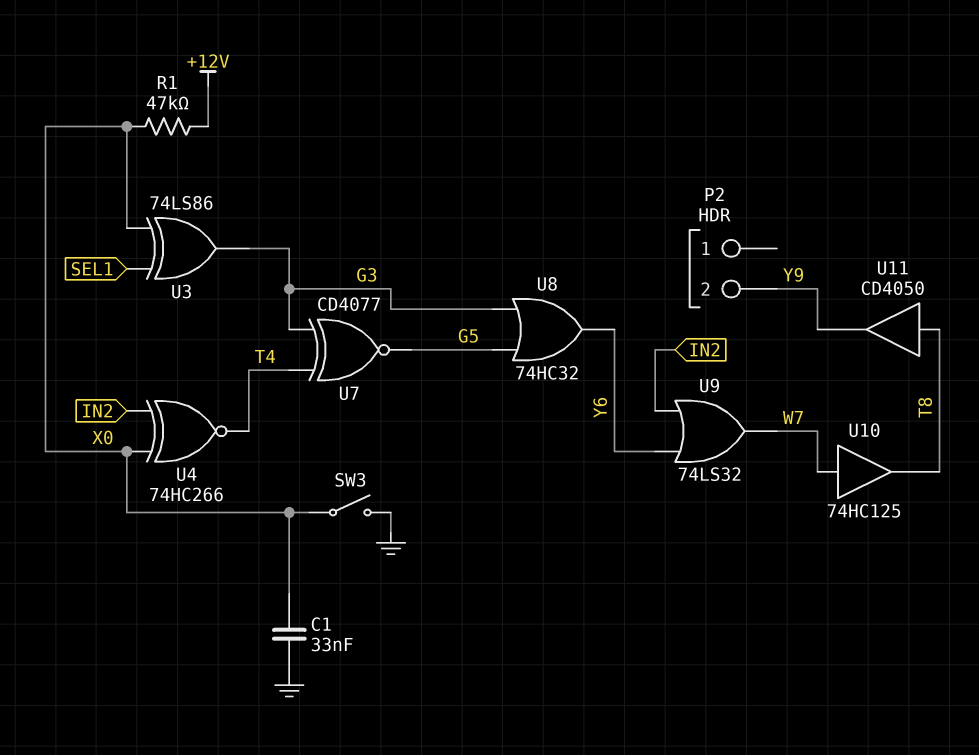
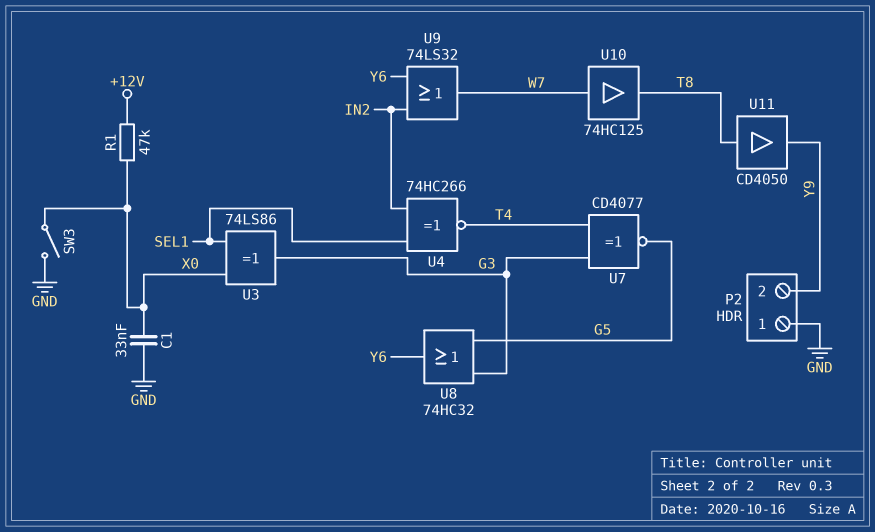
P2 pin 1: none -> GND
U4: XNOR 74HC266 (in IN2, in X0, out T4) -> XNOR 74HC266 (in IN2, in SEL1, out T4)

